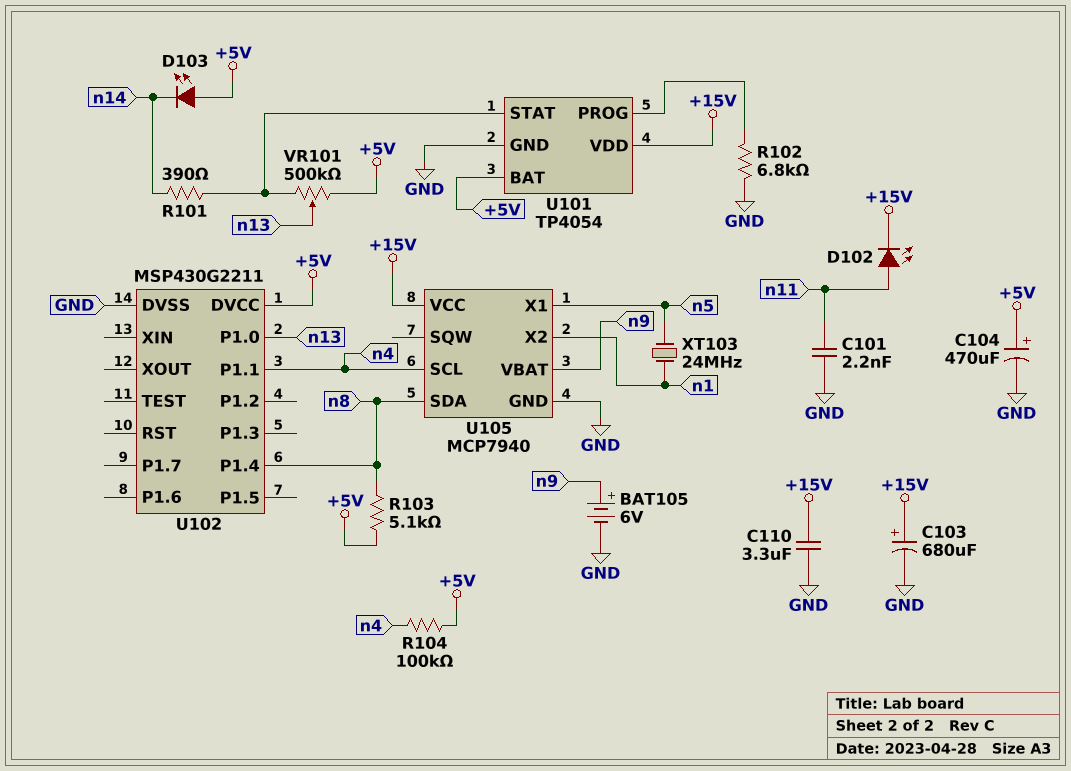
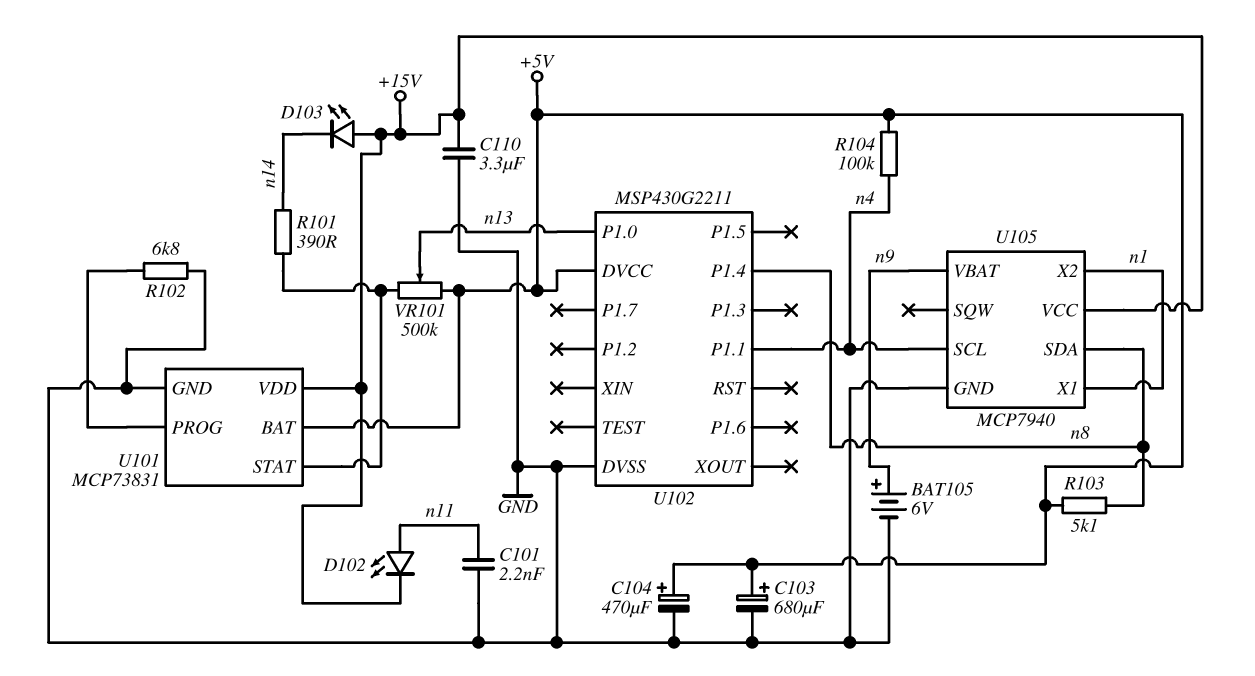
C103: 680uF (plus +15V, minus GND) -> 680uF (plus +5V, minus GND)
D103: LED (A +5V, K n14) -> LED (A +15V, K n14)
U101: TP4054 -> MCP73831
U105 pin X1: n5 -> n1
XT103: 24MHz (n1, n5) -> none

